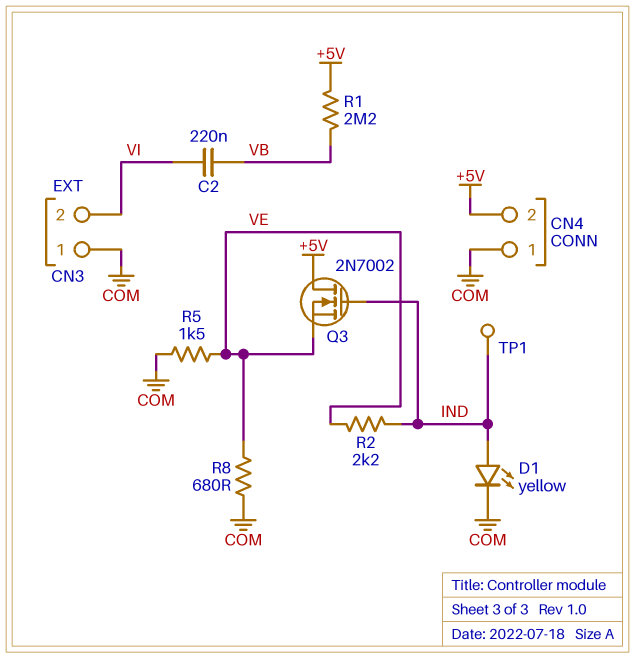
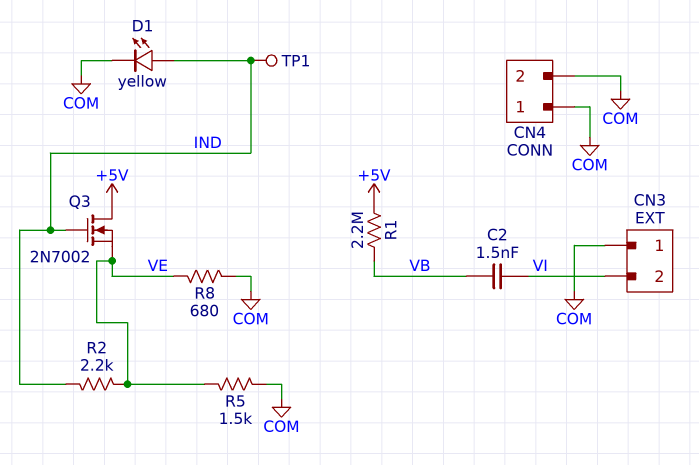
C2: 220nF (VB, VI) -> 1.5nF (VB, VI)
CN4 pin 2: +5V -> COM

